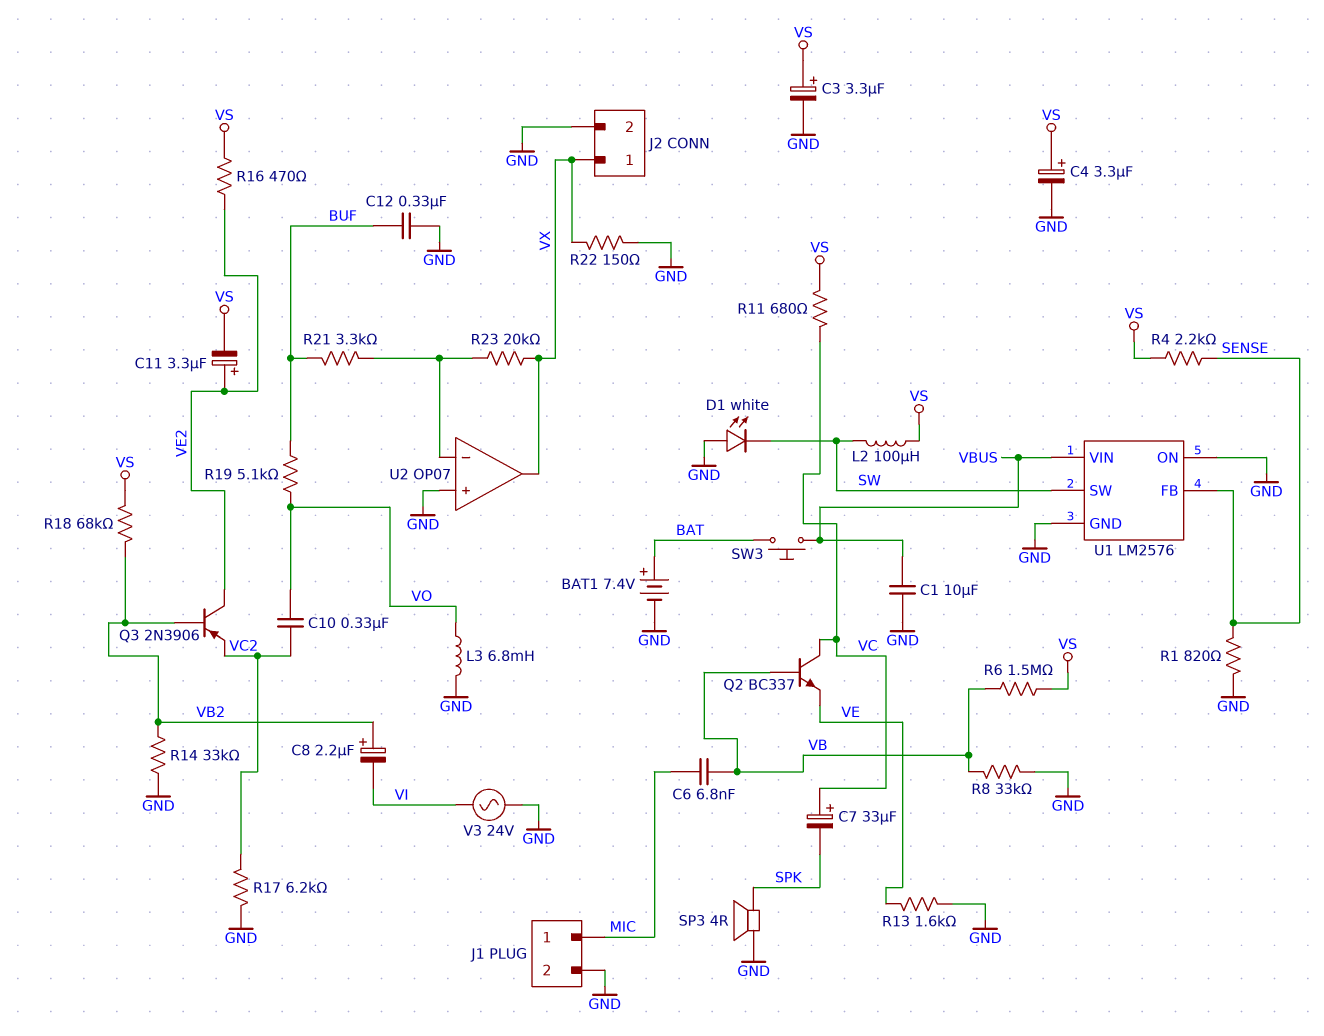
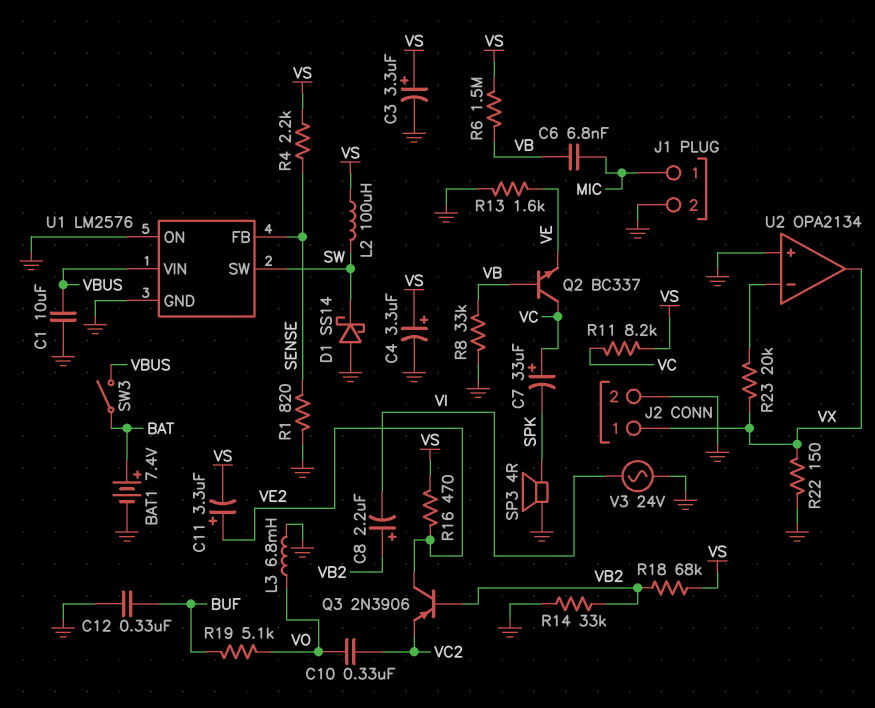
D1: LED white (A GND, K SW) -> schottky SS14 (A GND, K SW)
R11: 680 (VC, VS) -> 8.2k (VC, VS)
R17: 6.2k (GND, VC2) -> none
R21: 3.3k (BUF, U2/in-) -> none
SW3: button (BAT, VBUS) -> switch (BAT, VBUS)
U2: OP07 -> OPA2134

